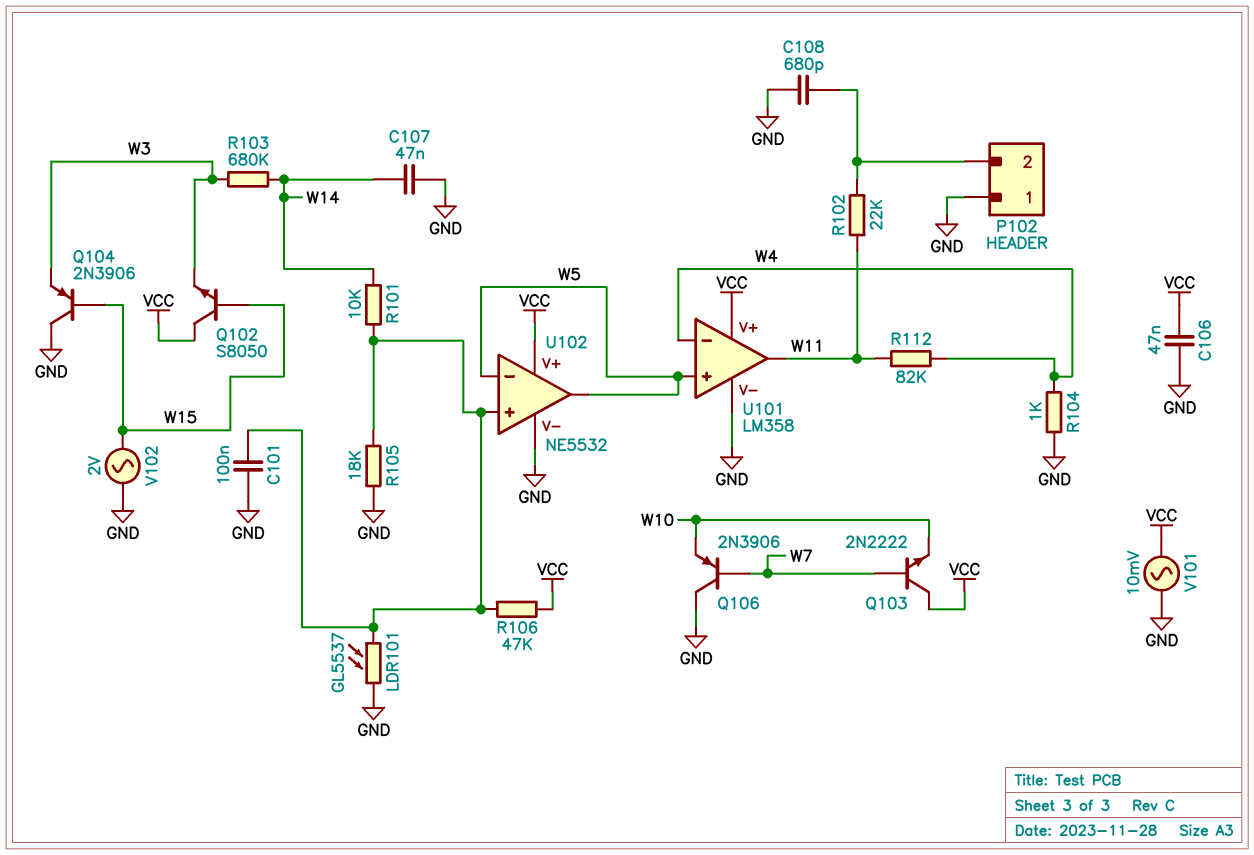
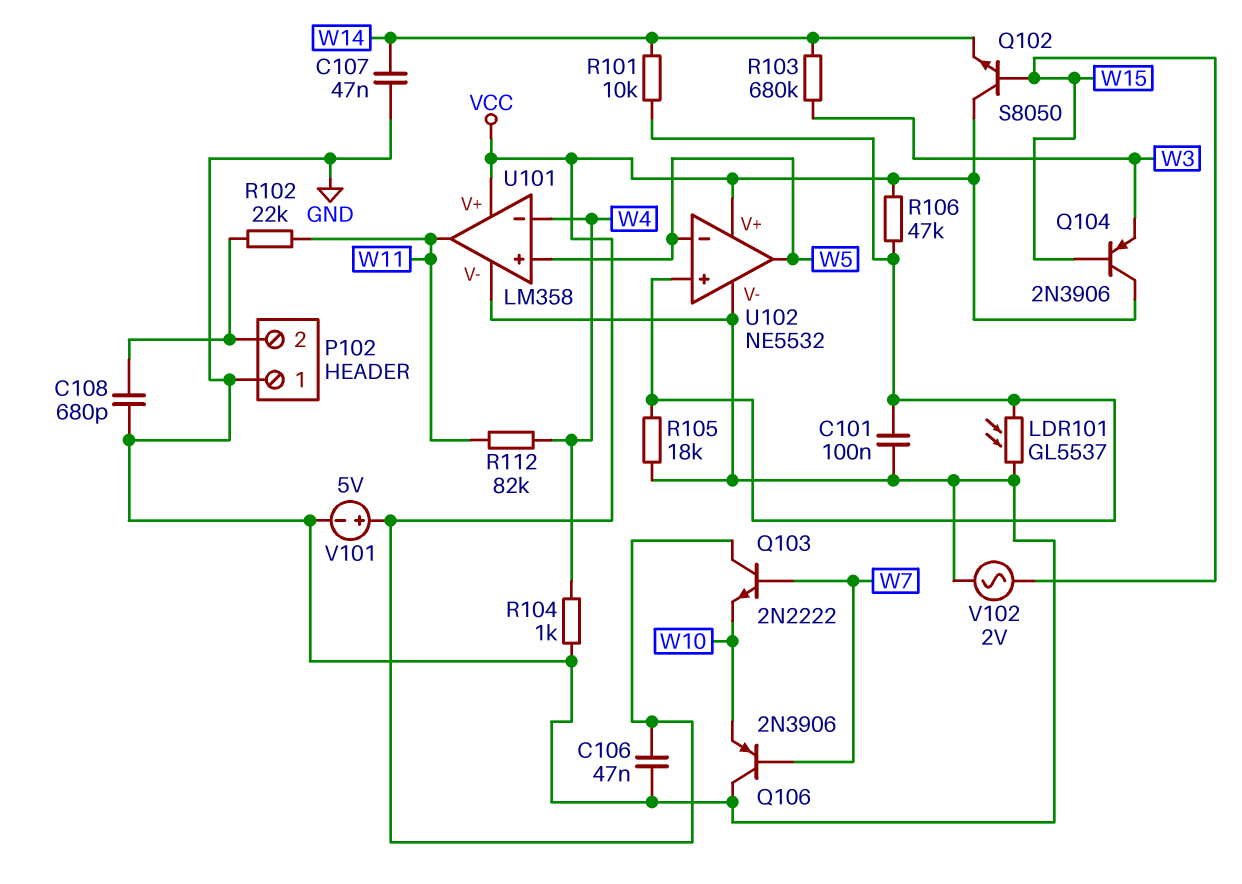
Q102: NPN S8050 (B W15, C VCC, E W3) -> NPN S8050 (B W15, C VCC, E W14)
Q104: PNP 2N3906 (B W15, C GND, E W3) -> PNP 2N3906 (B W15, C VCC, E W3)
V101: AC 10mV (GND, VCC) -> 5V (plus VCC, minus GND)

